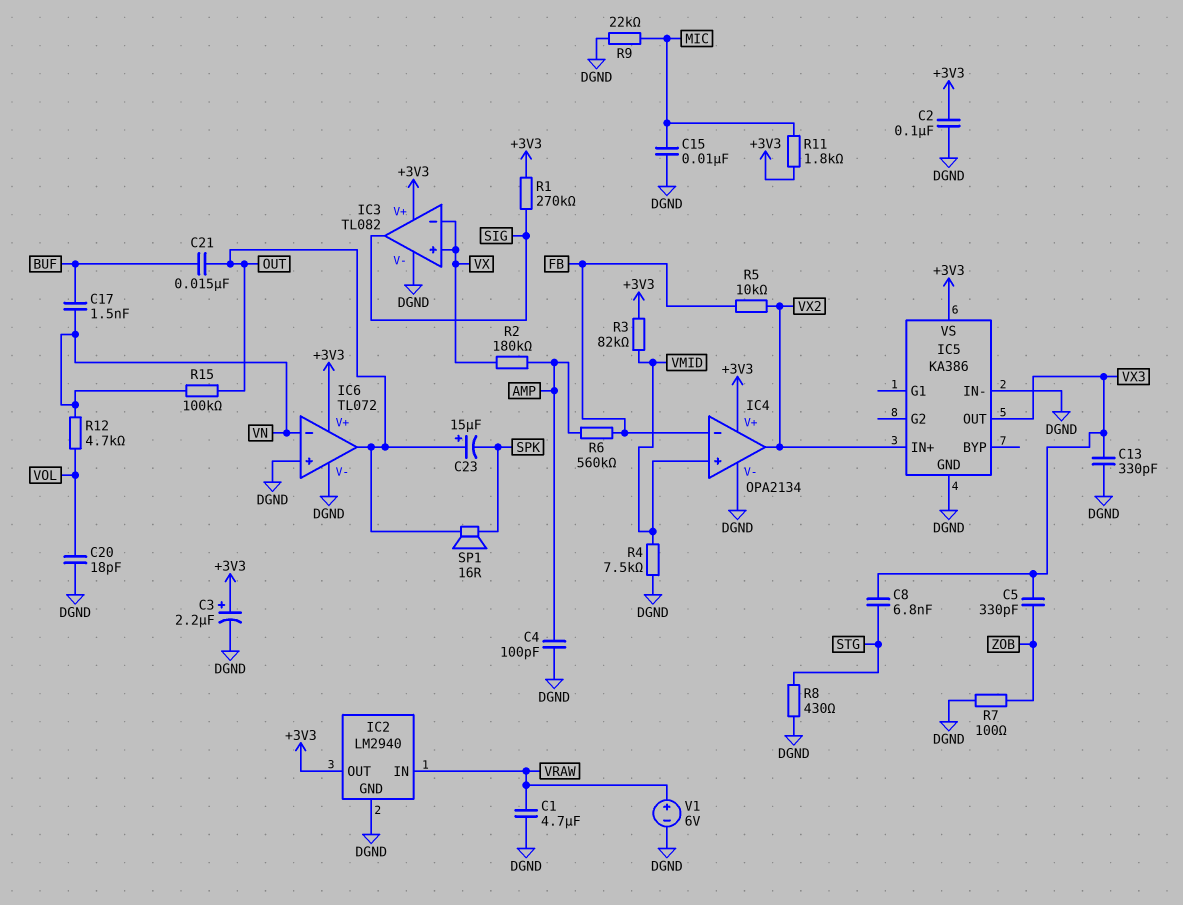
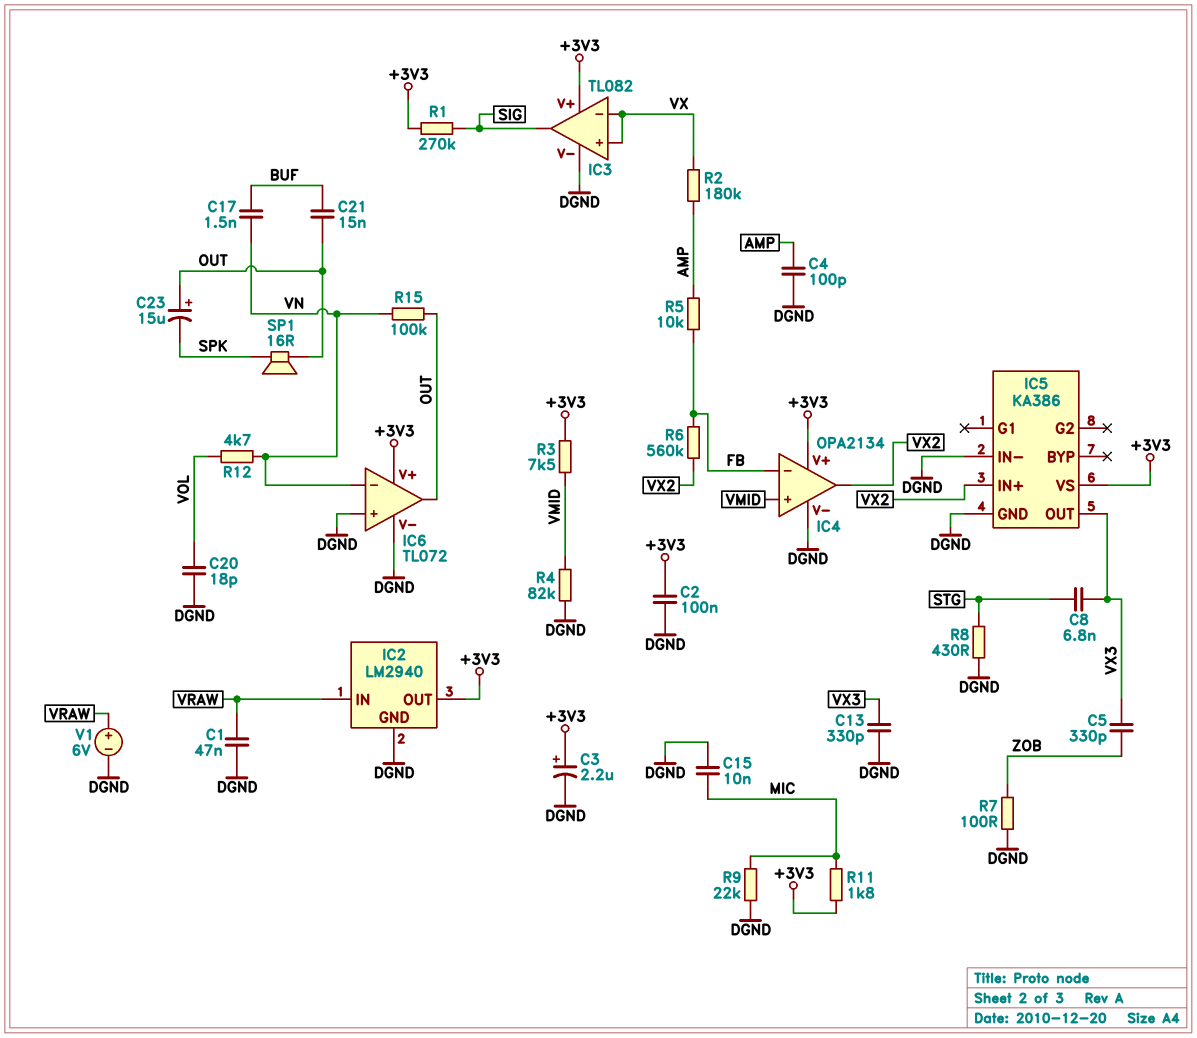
C1: 4.7uF (DGND, VRAW) -> 47nF (DGND, VRAW)
R3: 82k (+3V3, VMID) -> 7.5k (+3V3, VMID)
R4: 7.5k (DGND, VMID) -> 82k (DGND, VMID)
R5: 10k (FB, VX2) -> 10k (AMP, FB)
R6: 560k (AMP, FB) -> 560k (FB, VX2)

